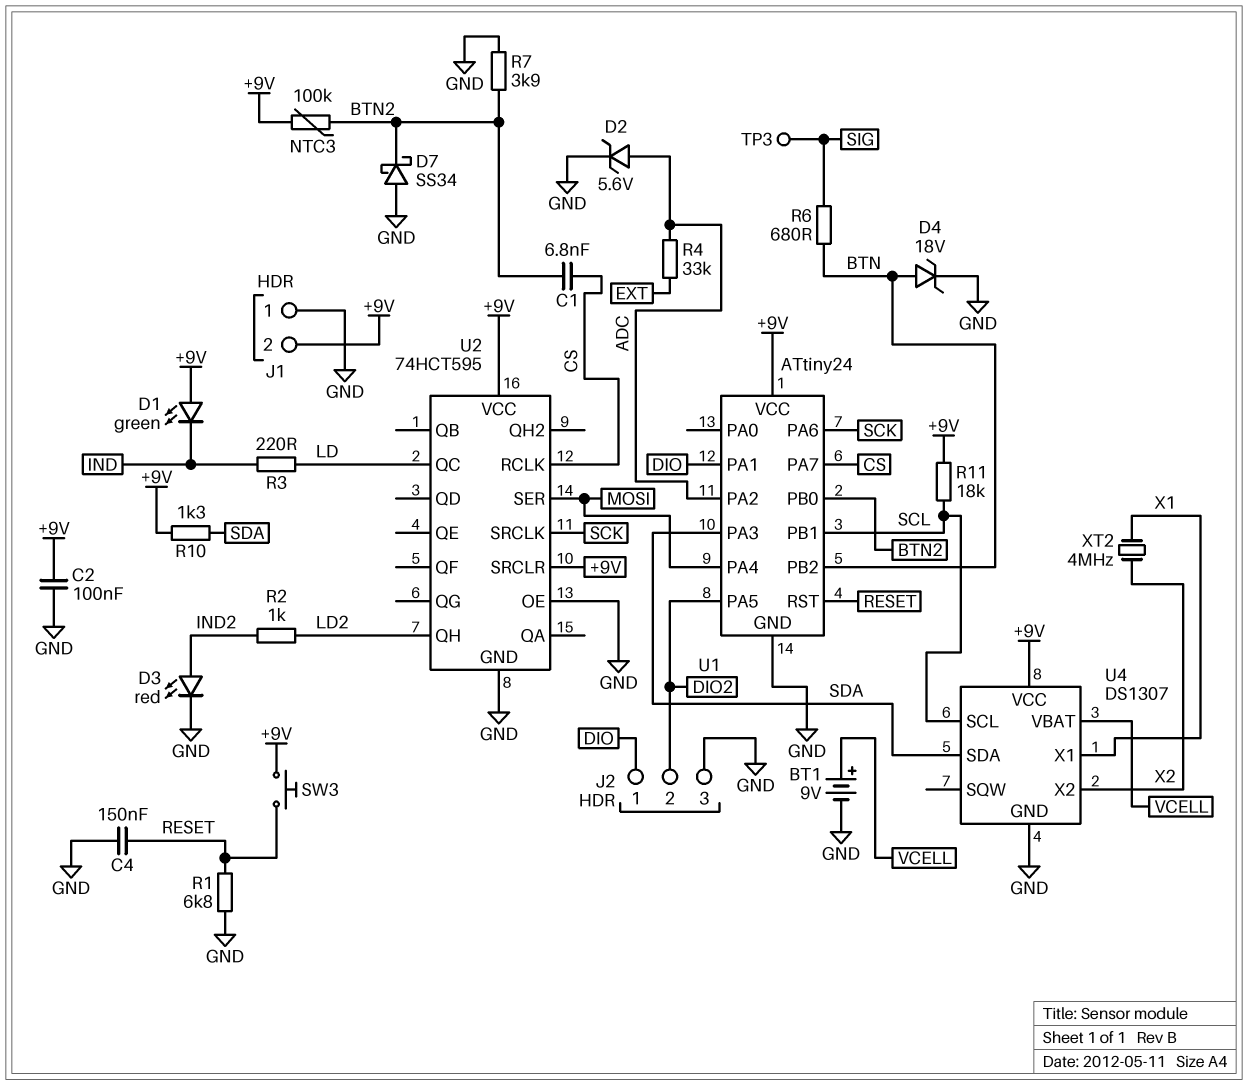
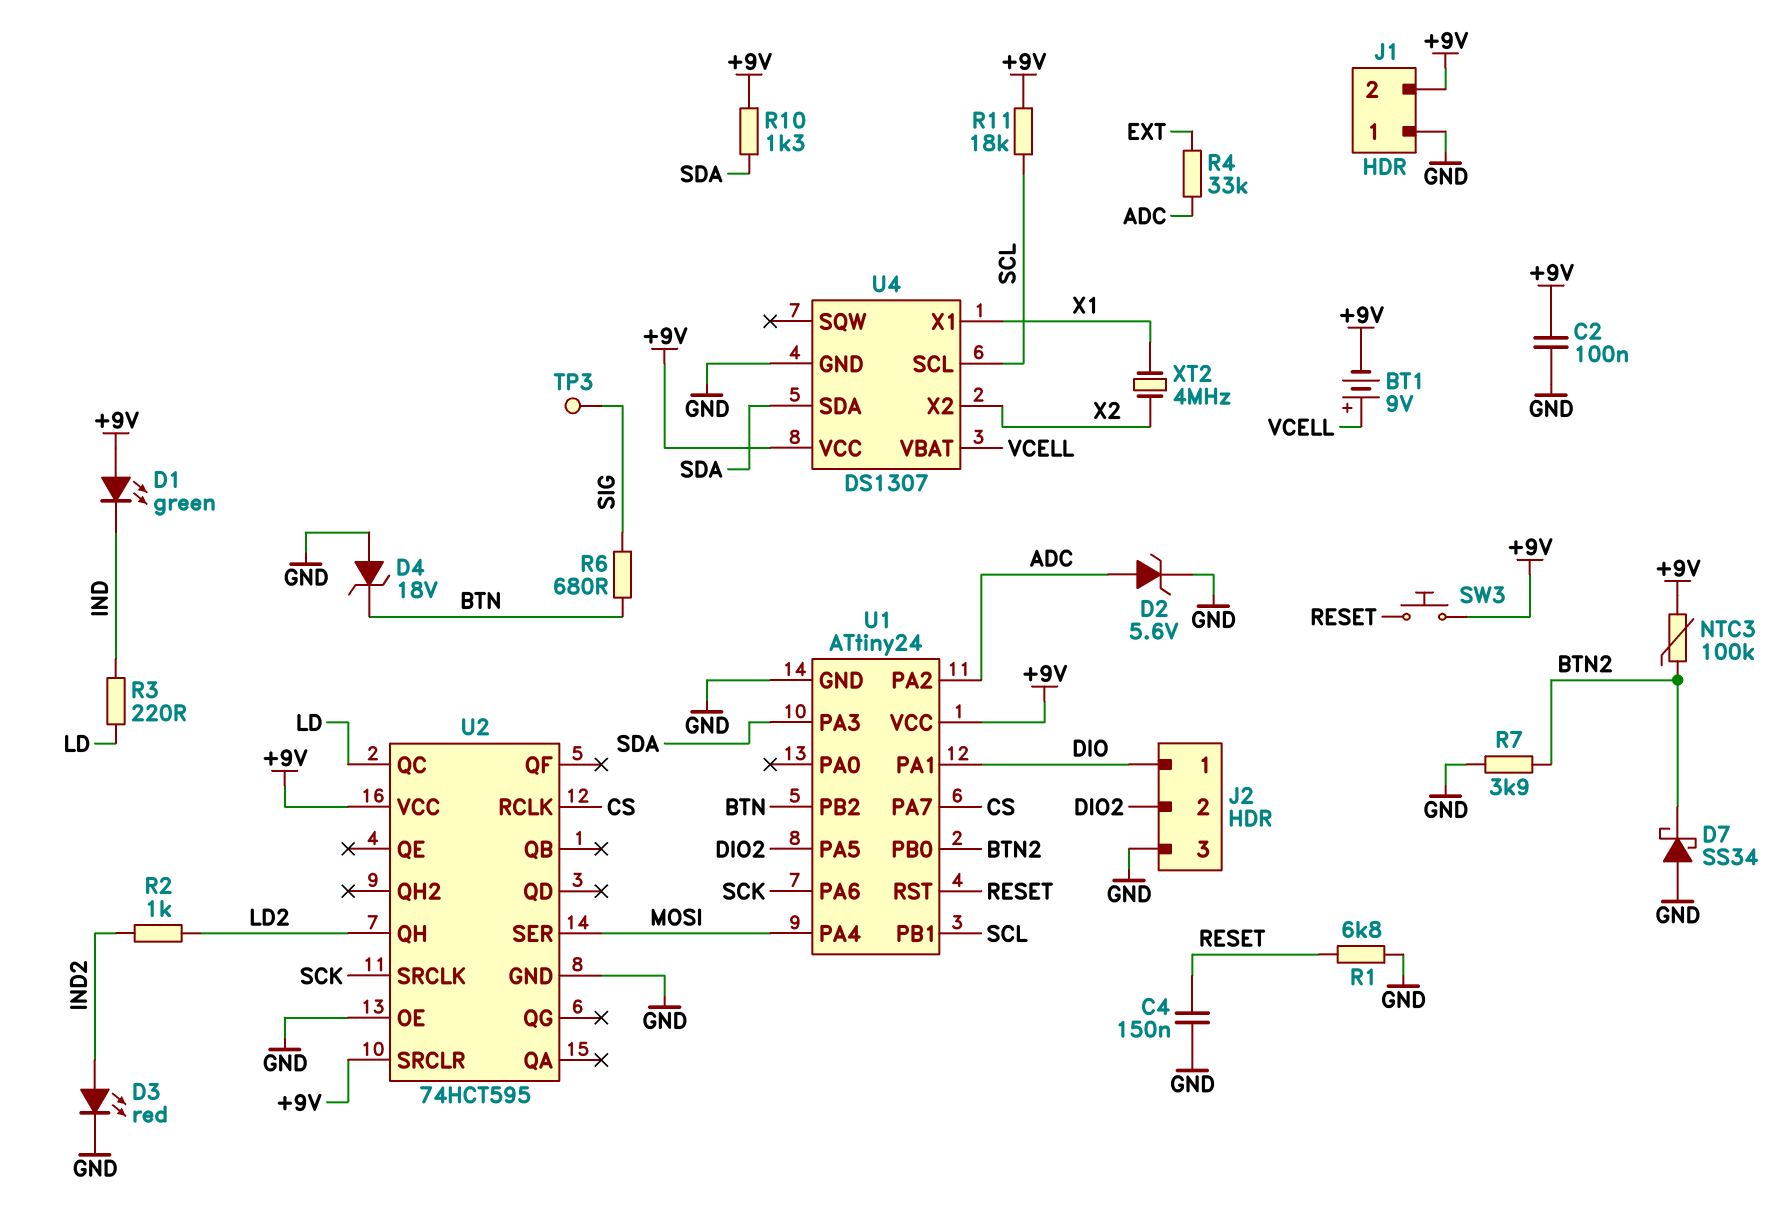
BT1: 9V (plus VCELL, minus GND) -> 9V (plus VCELL, minus +9V)
C1: 6.8nF (BTN2, CS) -> none
D4: zener 18V (A BTN, K GND) -> zener 18V (A GND, K BTN)

